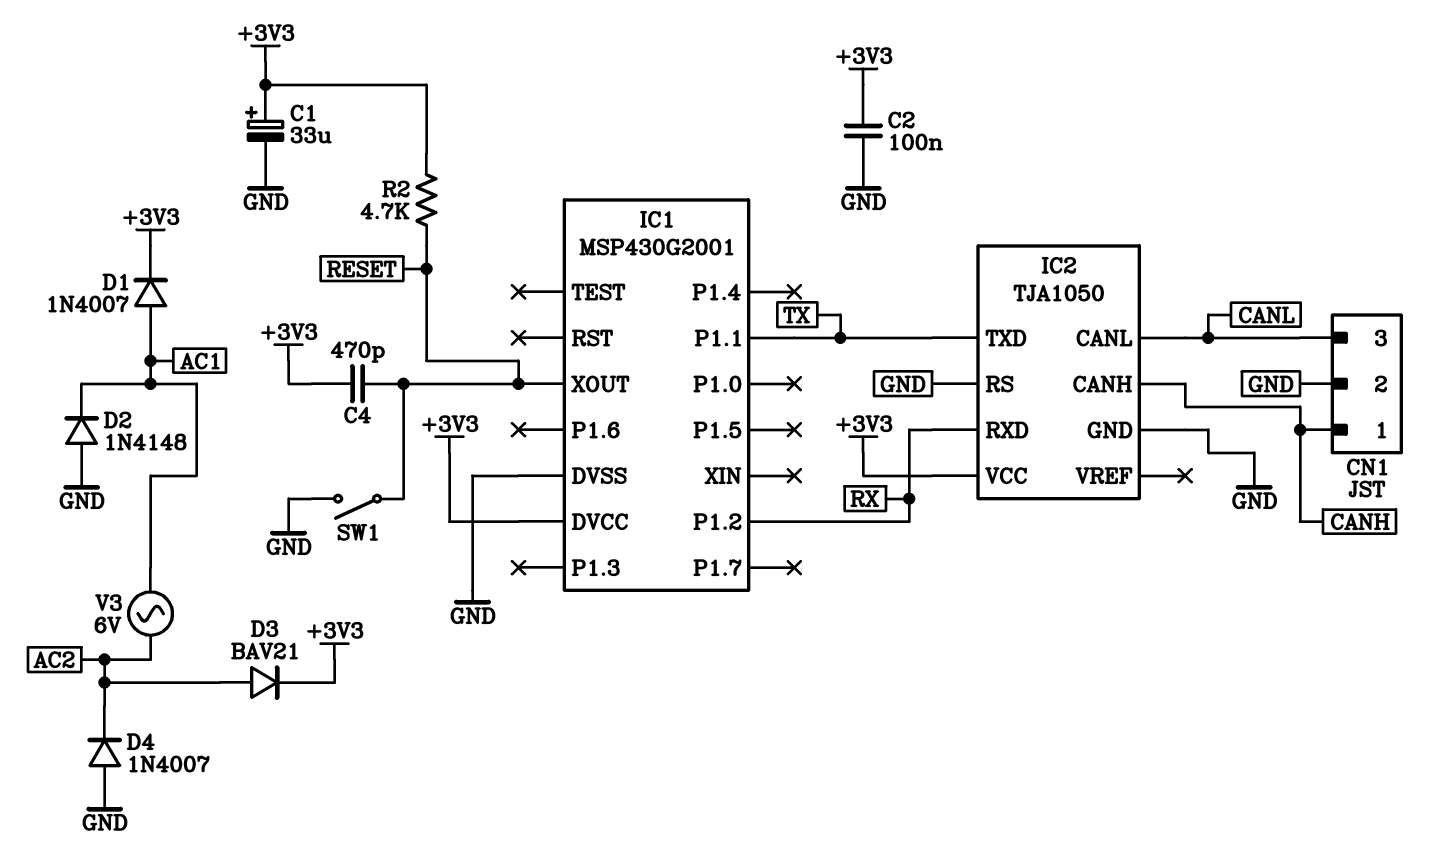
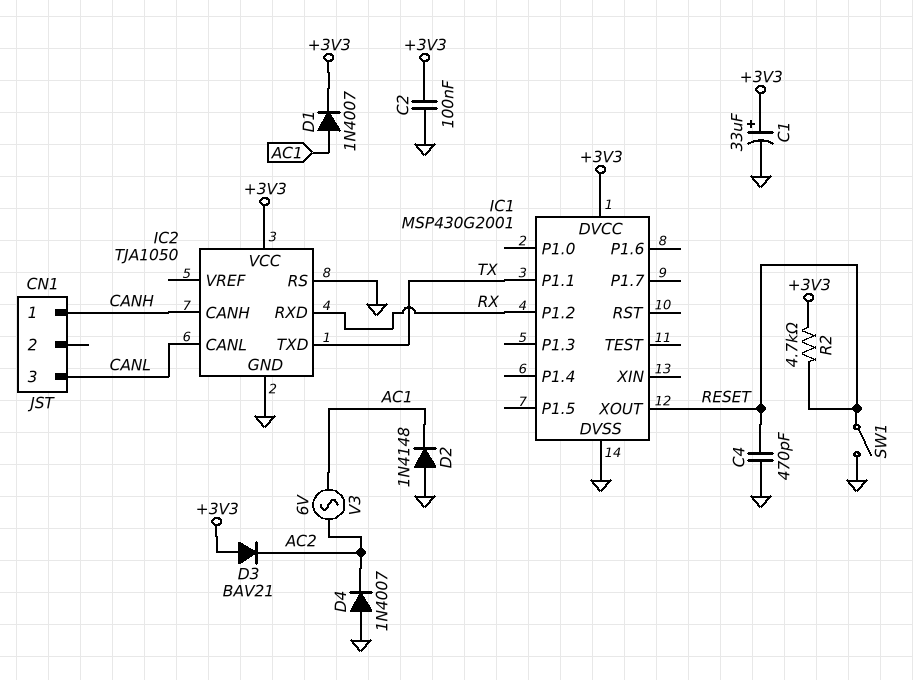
C4: 470pF (+3V3, RESET) -> 470pF (GND, RESET)
CN1 pin 2: GND -> none
D3: diode BAV21 (A AC2, K +3V3) -> diode BAV21 (A +3V3, K AC2)

